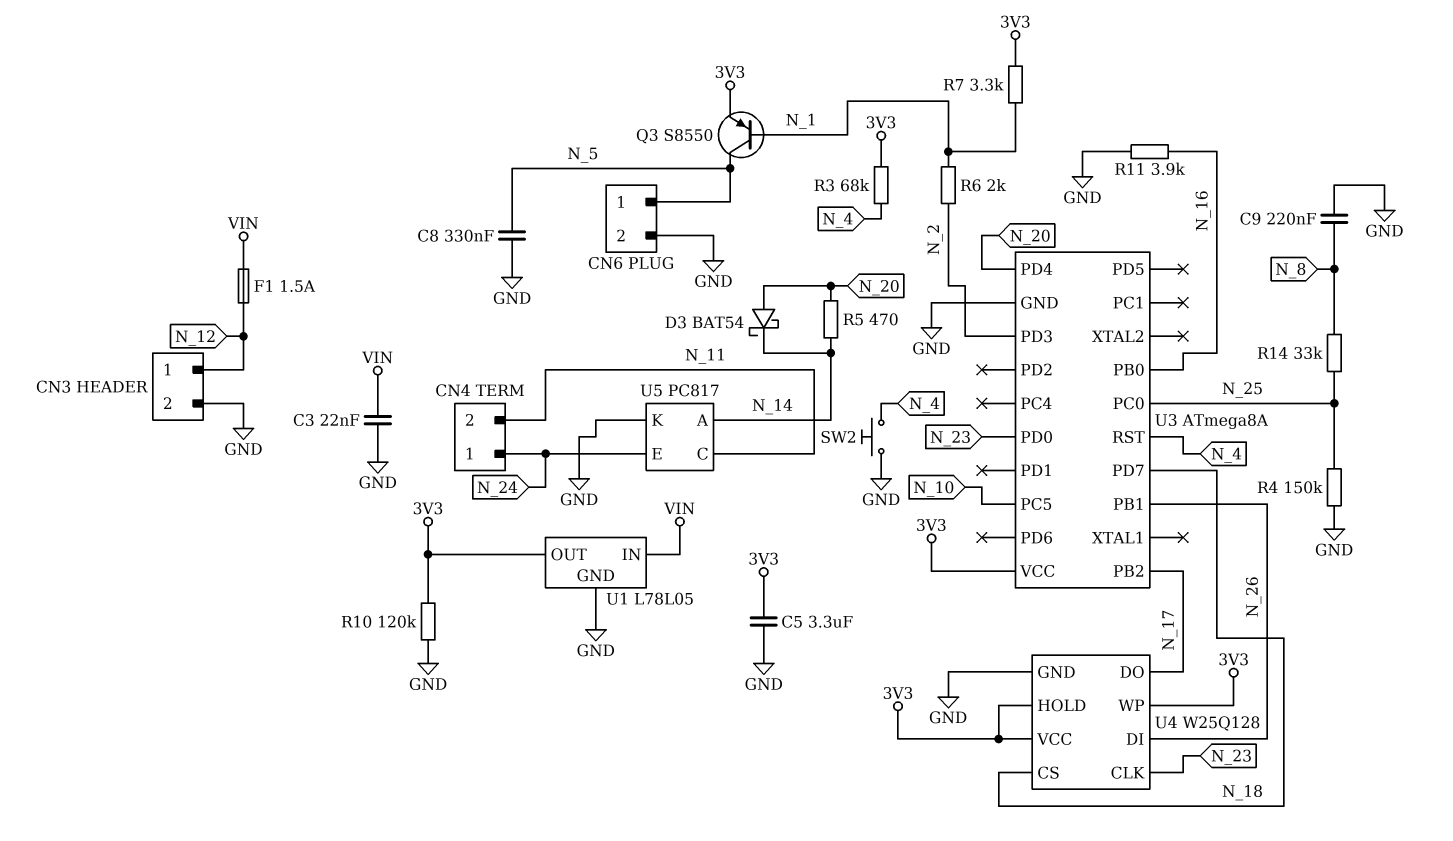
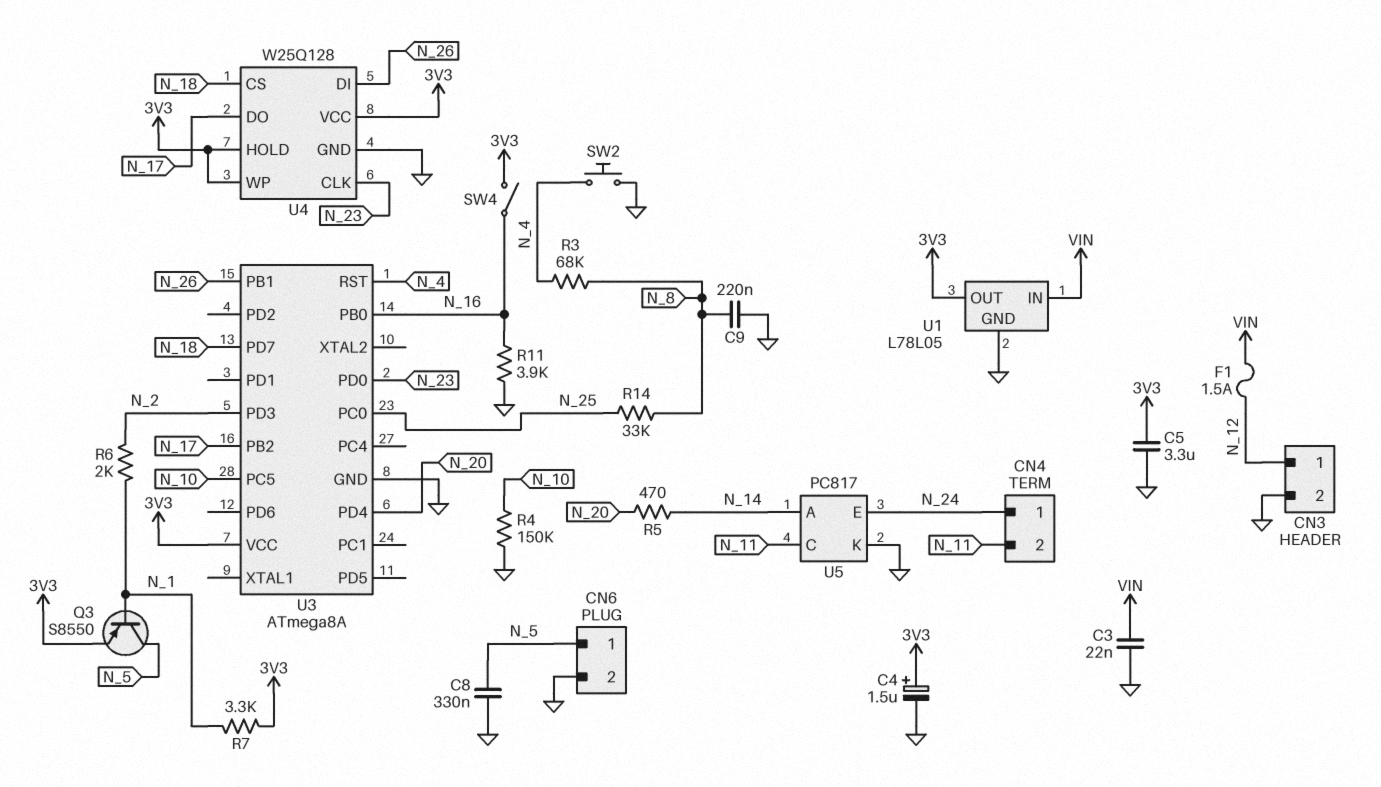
C4: none -> 1.5uF (plus 3V3, minus GND)
D3: schottky BAT54 (A N_20, K N_14) -> none
R3: 68k (3V3, N_4) -> 68k (N_4, N_8)
R4: 150k (GND, N_25) -> 150k (GND, N_10)
R10: 120k (3V3, GND) -> none
SW4: none -> switch (3V3, N_16)

